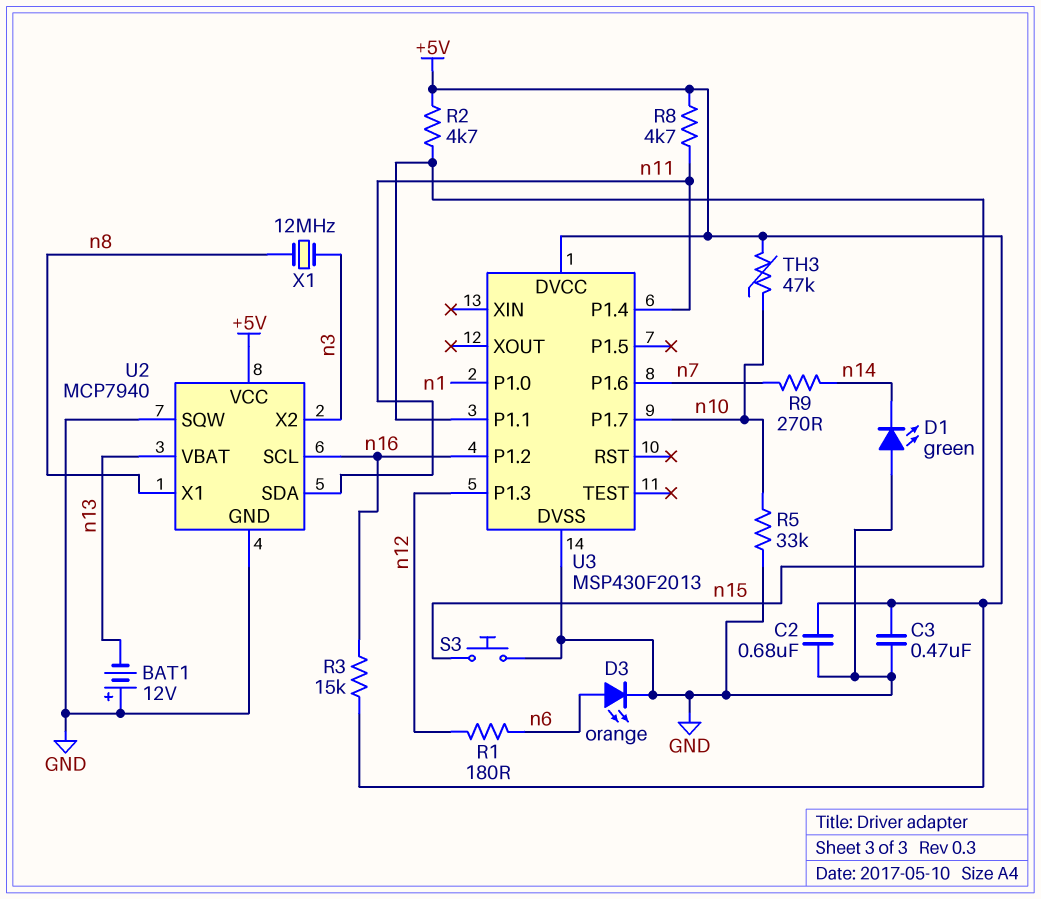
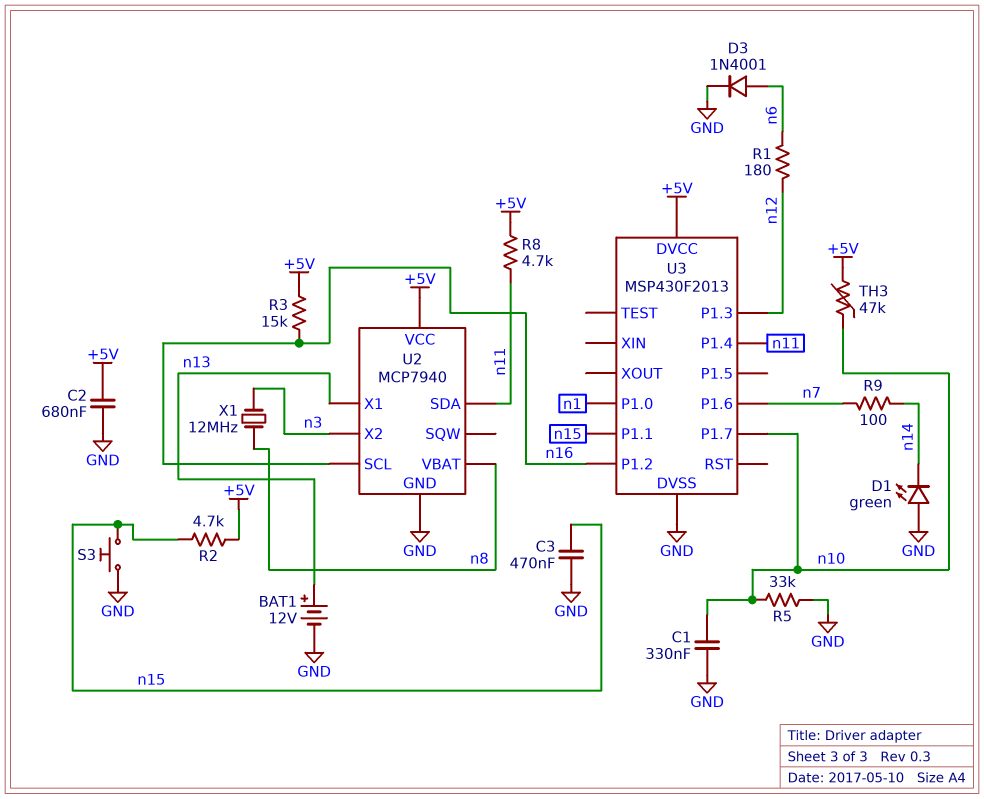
BAT1: 12V (plus GND, minus n13) -> 12V (plus n13, minus GND)
C1: none -> 330nF (GND, n10)
C3: 470nF (+5V, GND) -> 470nF (GND, n15)
D3: LED orange (A n6, K GND) -> diode 1N4001 (A n6, K GND)
R9: 270 (n7, n14) -> 100 (n7, n14)
U2 pin SQW: GND -> none
U2 pin VBAT: n13 -> n8
U2 pin X1: n8 -> n13

